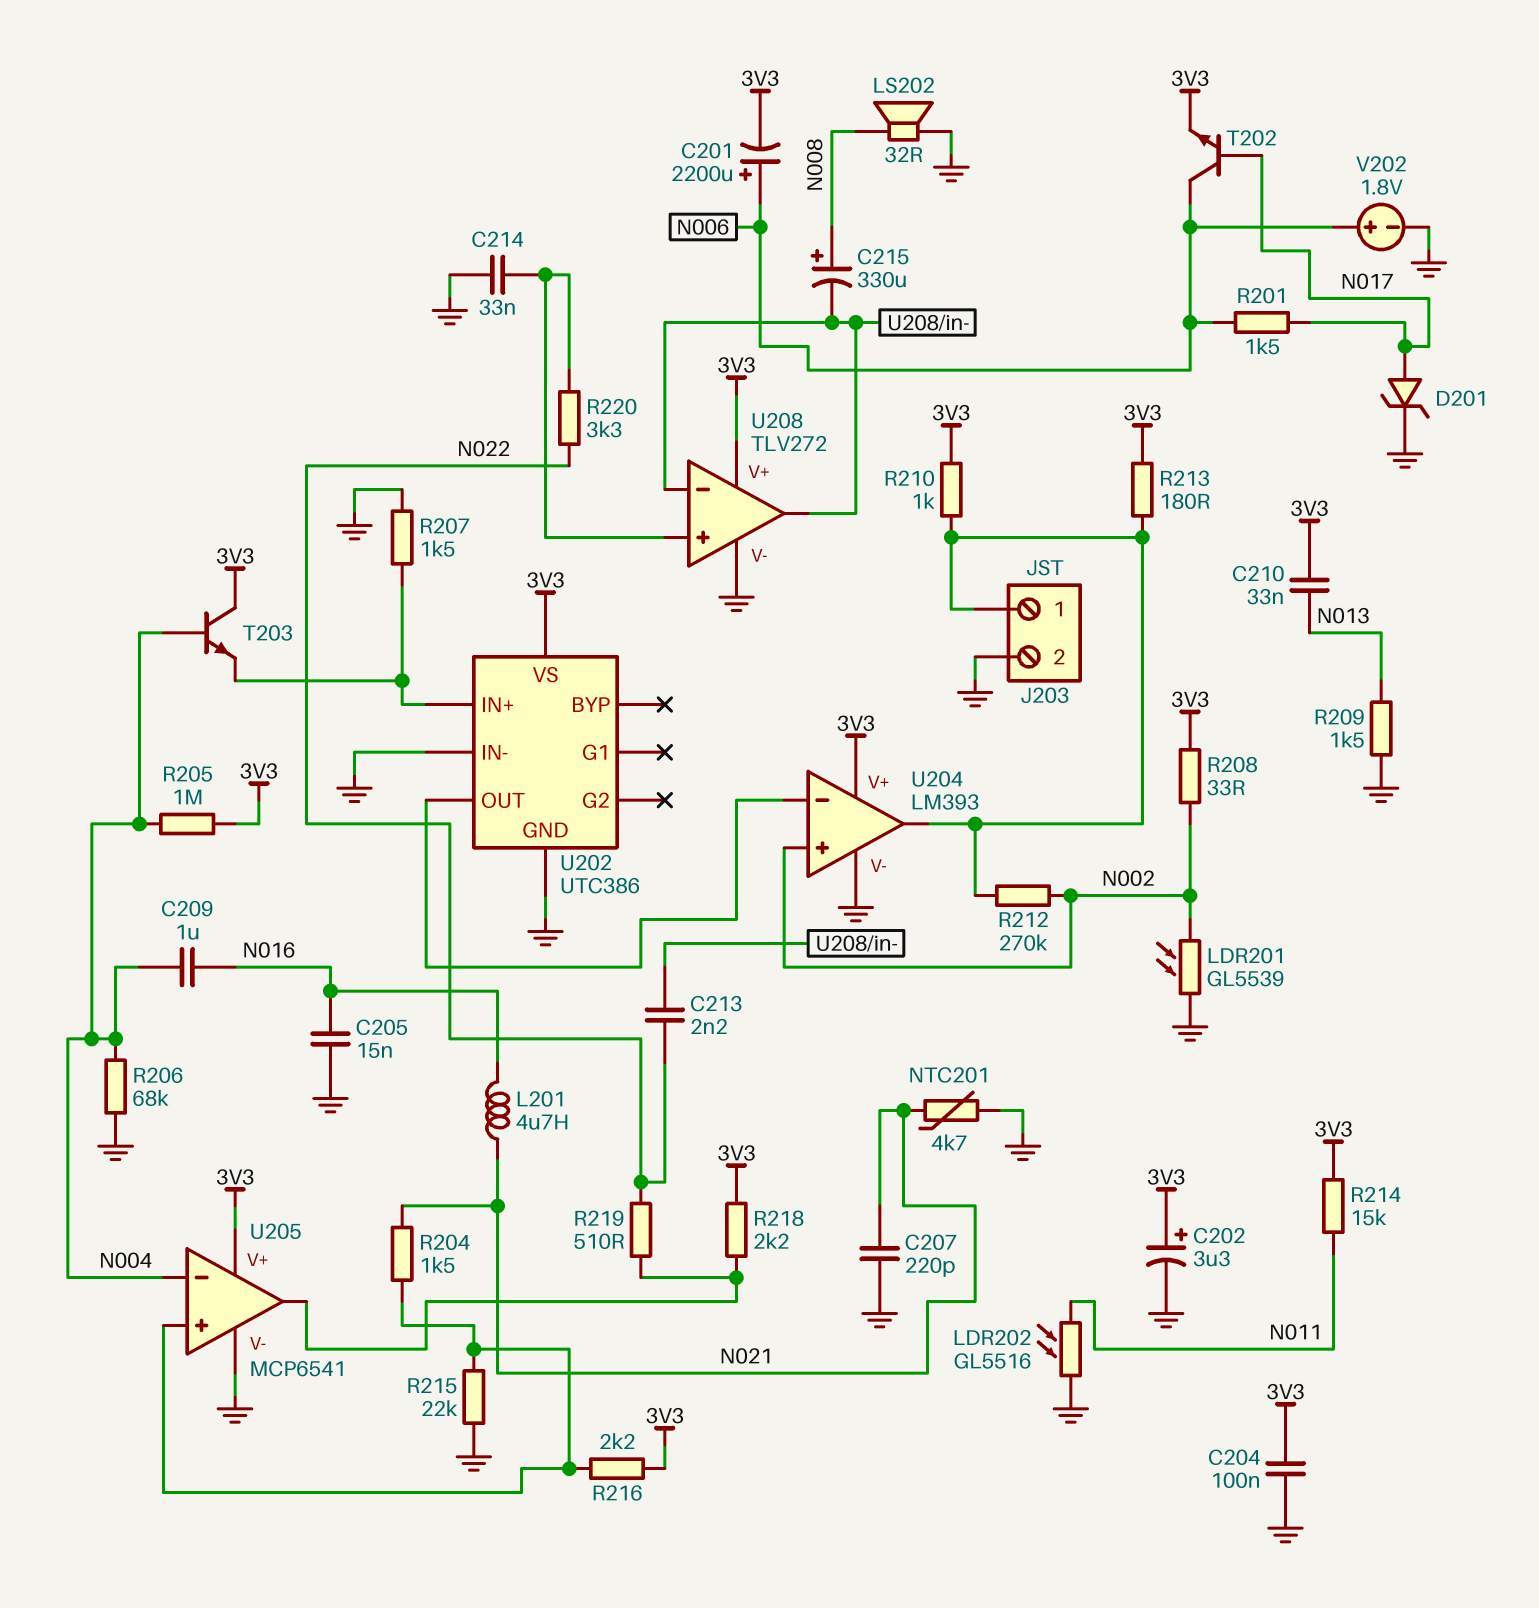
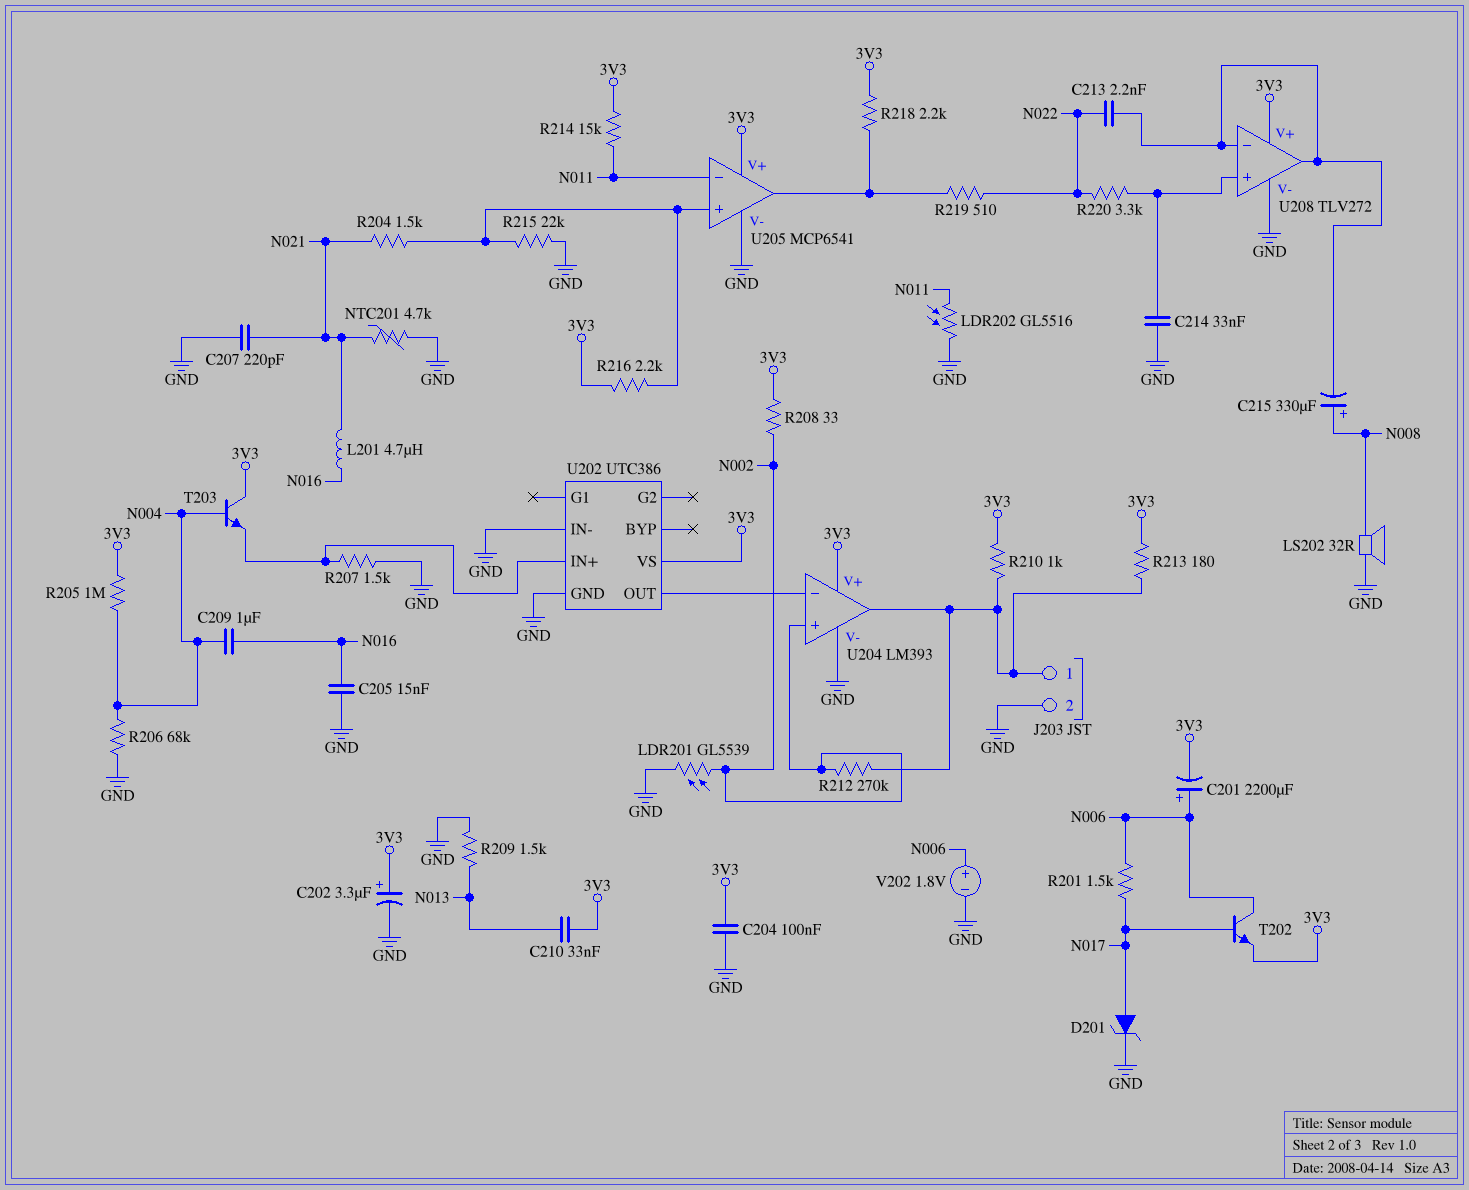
U205 pin in-: N004 -> N011

